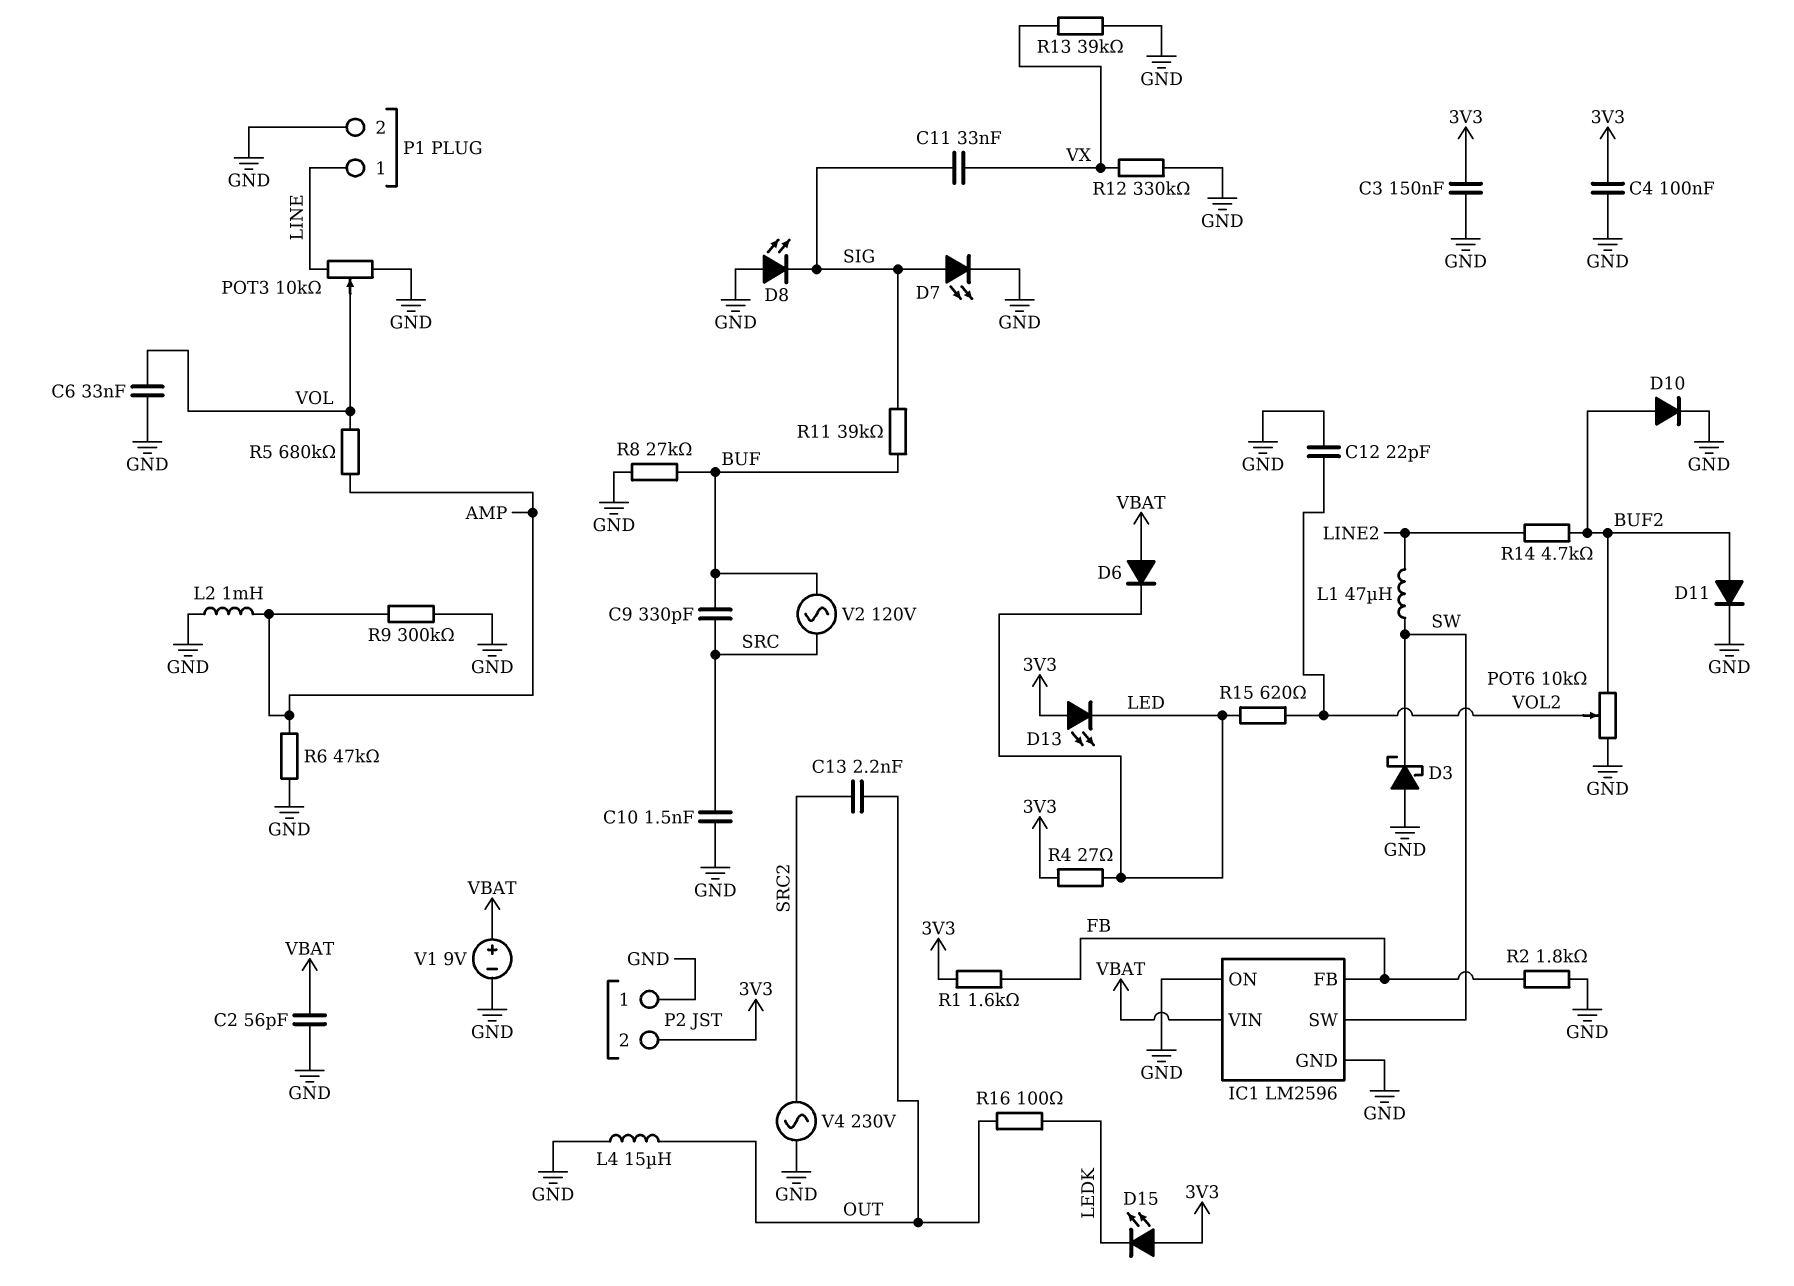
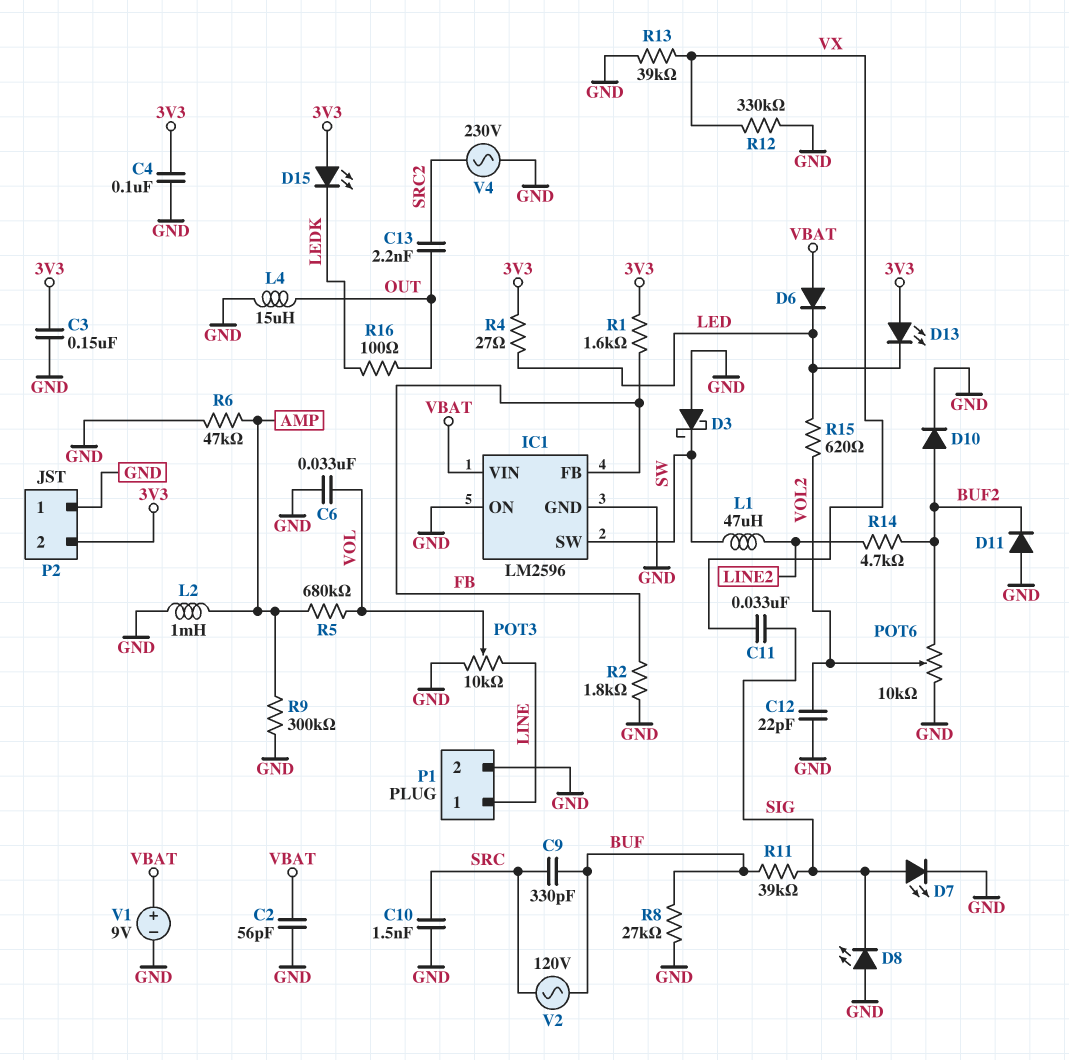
D11: diode (A BUF2, K GND) -> diode (A GND, K BUF2)

